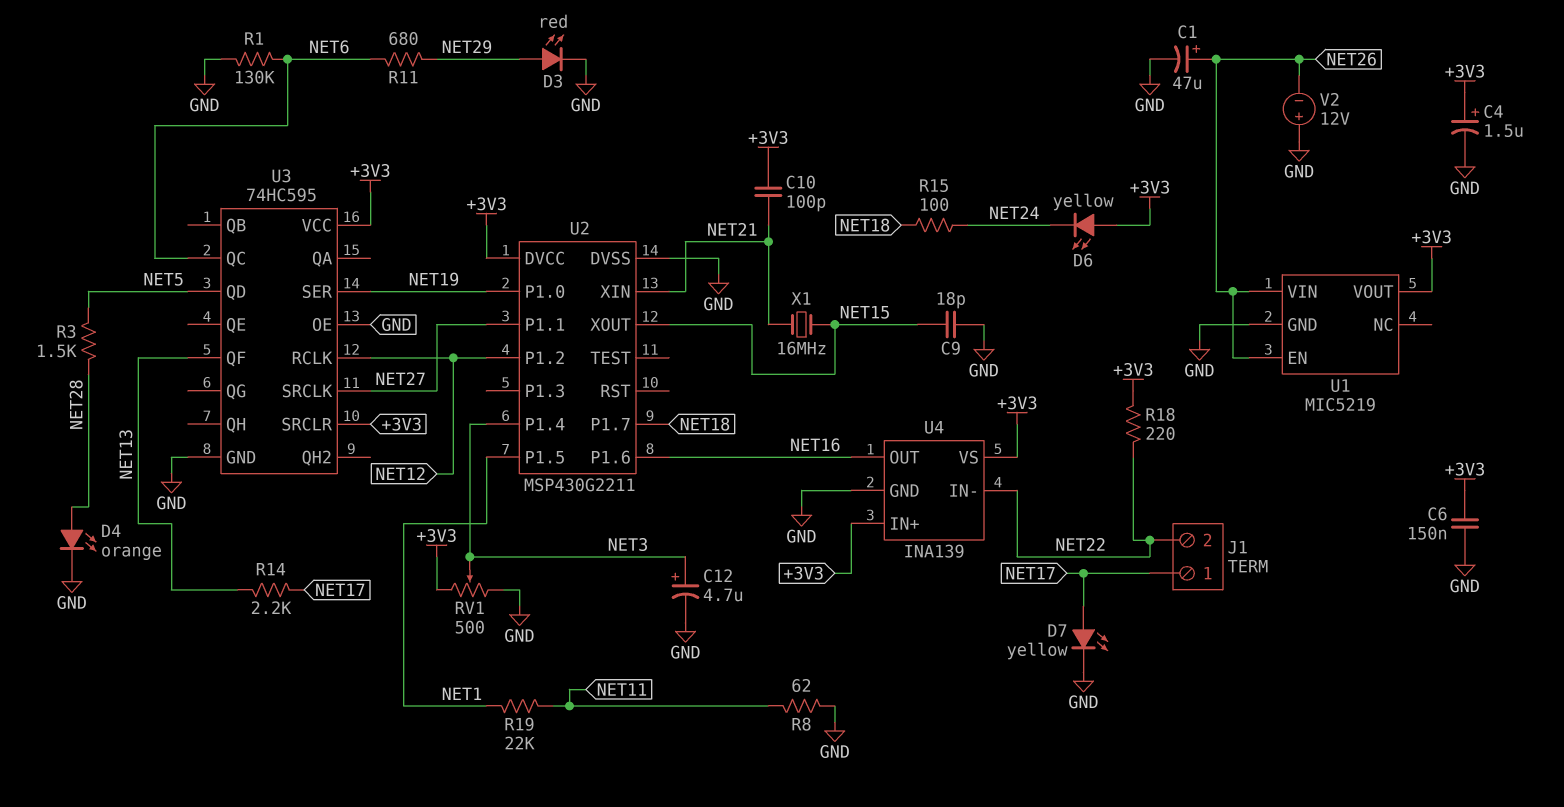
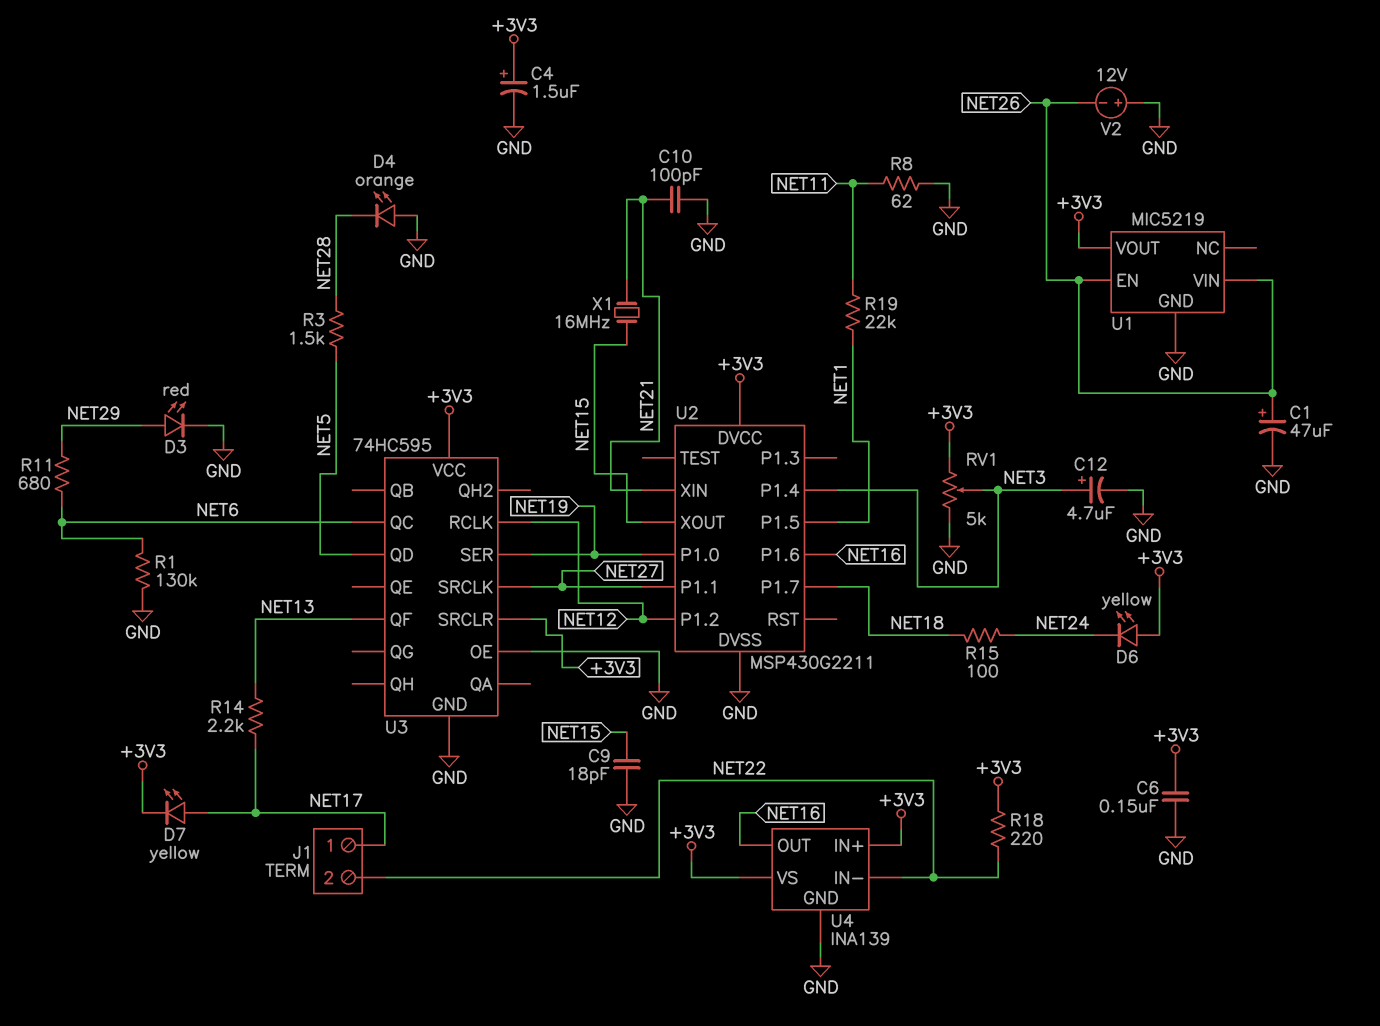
C10: 100pF (+3V3, NET21) -> 100pF (GND, NET21)
D4: LED orange (A NET28, K GND) -> LED orange (A GND, K NET28)
D7: LED yellow (A NET17, K GND) -> LED yellow (A NET17, K +3V3)
RV1: 500 (+3V3, GND, wiper NET3) -> 5k (+3V3, GND, wiper NET3)

